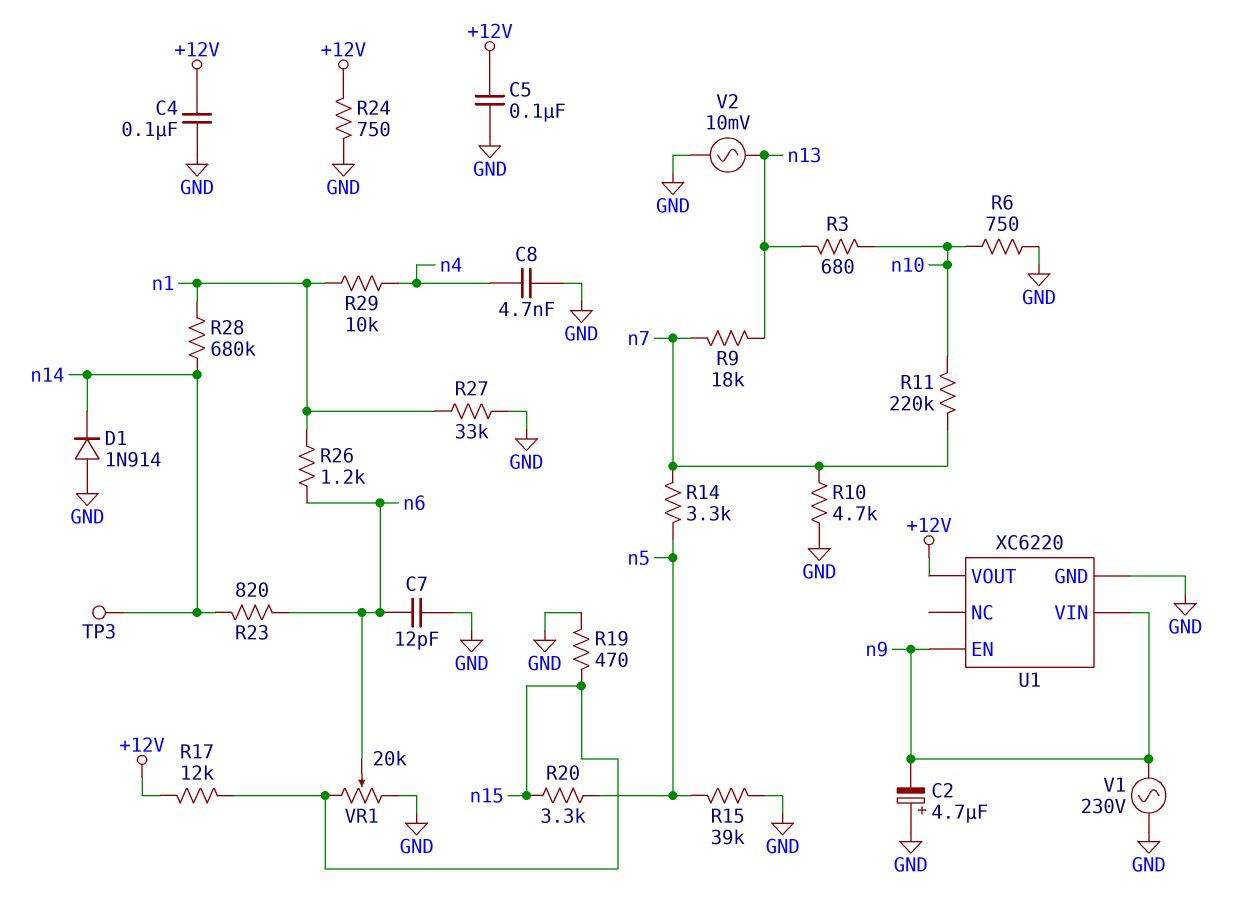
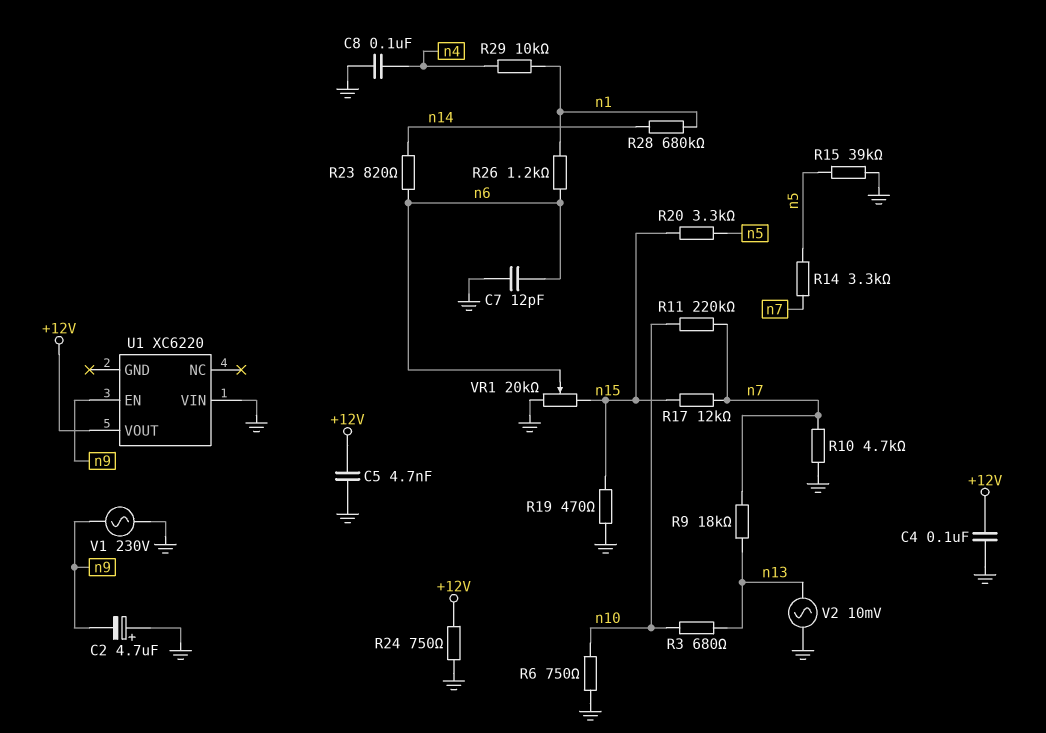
C5: 100nF (+12V, GND) -> 4.7nF (+12V, GND)
C8: 4.7nF (GND, n4) -> 100nF (GND, n4)
D1: diode 1N914 (A GND, K n14) -> none
R17: 12k (+12V, n15) -> 12k (n7, n15)
R27: 33k (GND, n1) -> none
TP3: test point (n14) -> none
U1 pin GND: GND -> none
U1 pin VIN: n9 -> GND

